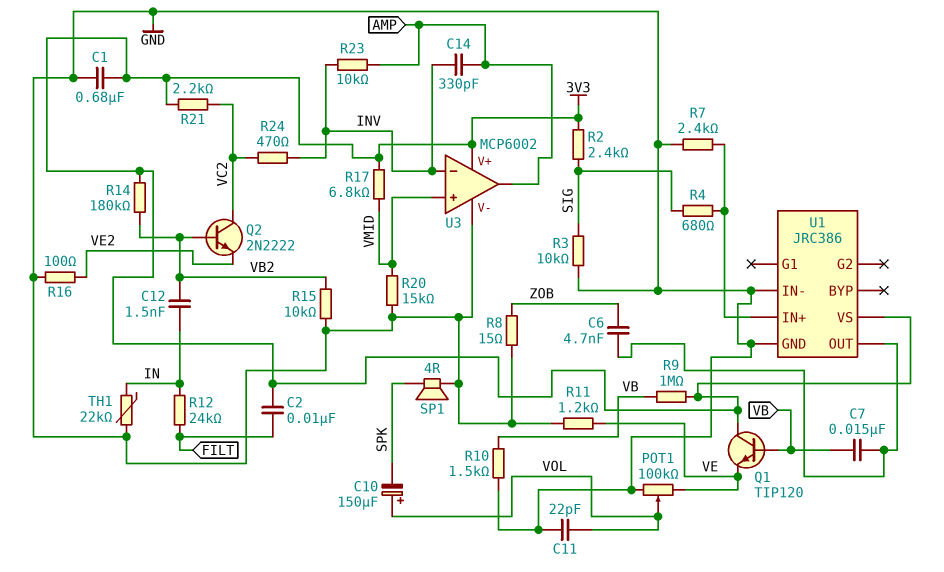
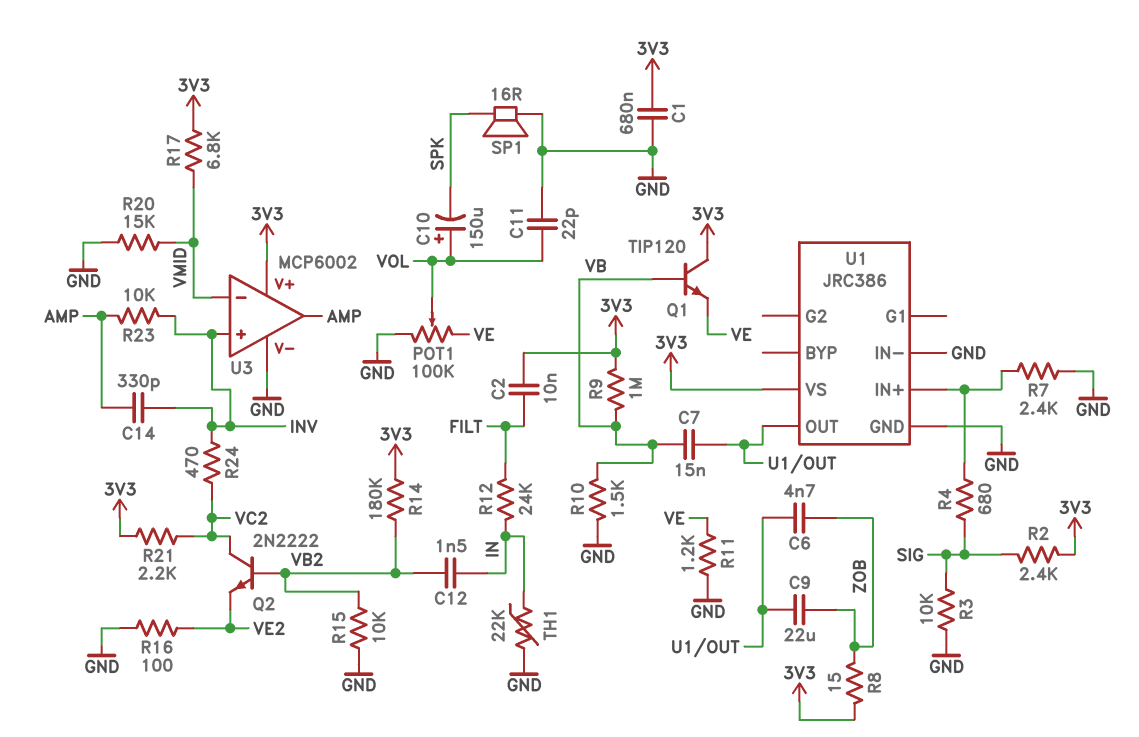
C9: none -> 22uF (U1/OUT, ZOB)
R8: 15 (GND, ZOB) -> 15 (3V3, ZOB)
SP1: speaker 4R (GND, SPK) -> speaker 16R (GND, SPK)
U3 pin in+: VMID -> INV
U3 pin in-: INV -> VMID

